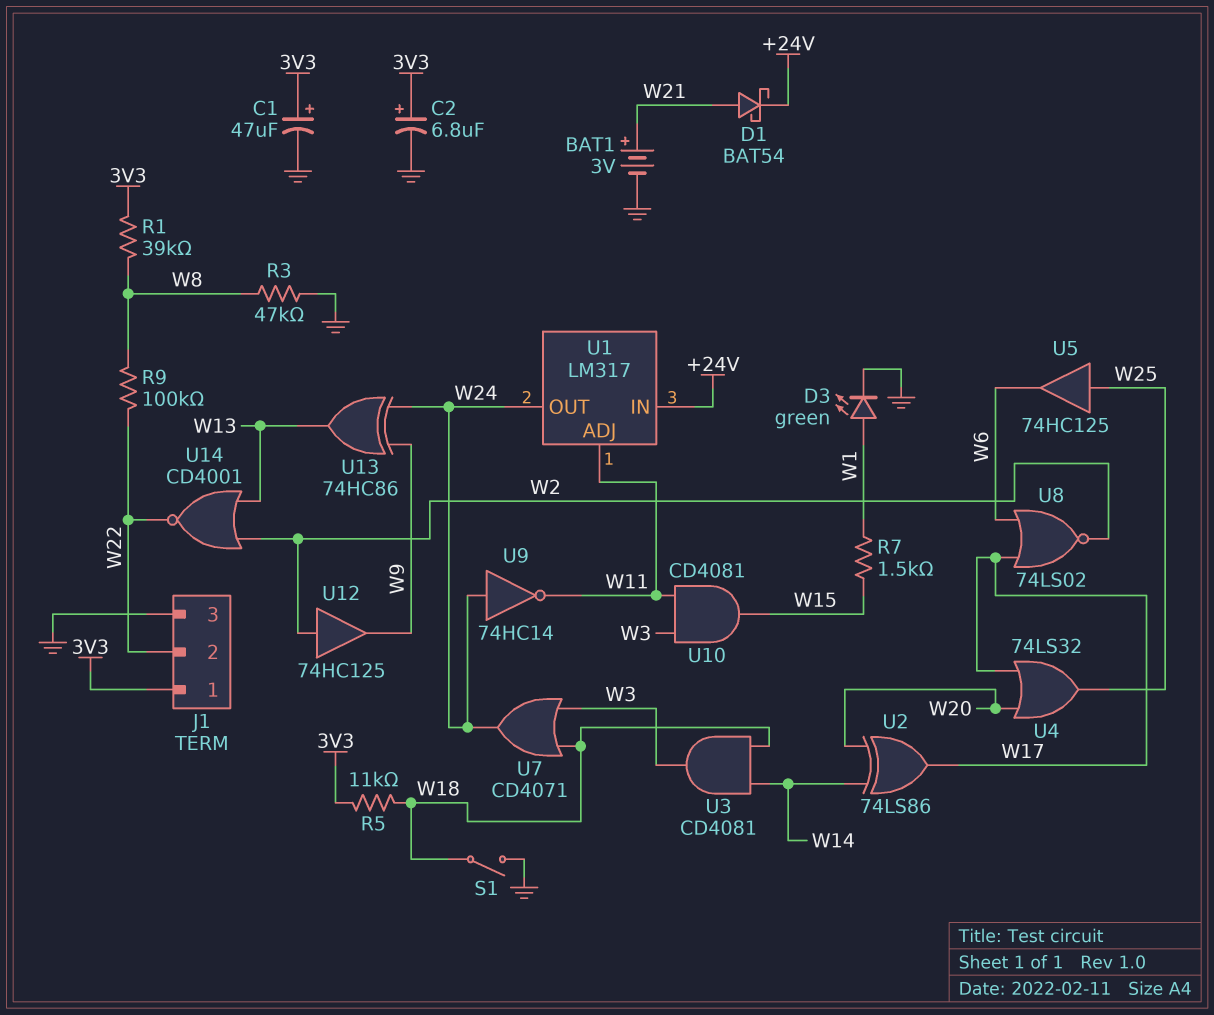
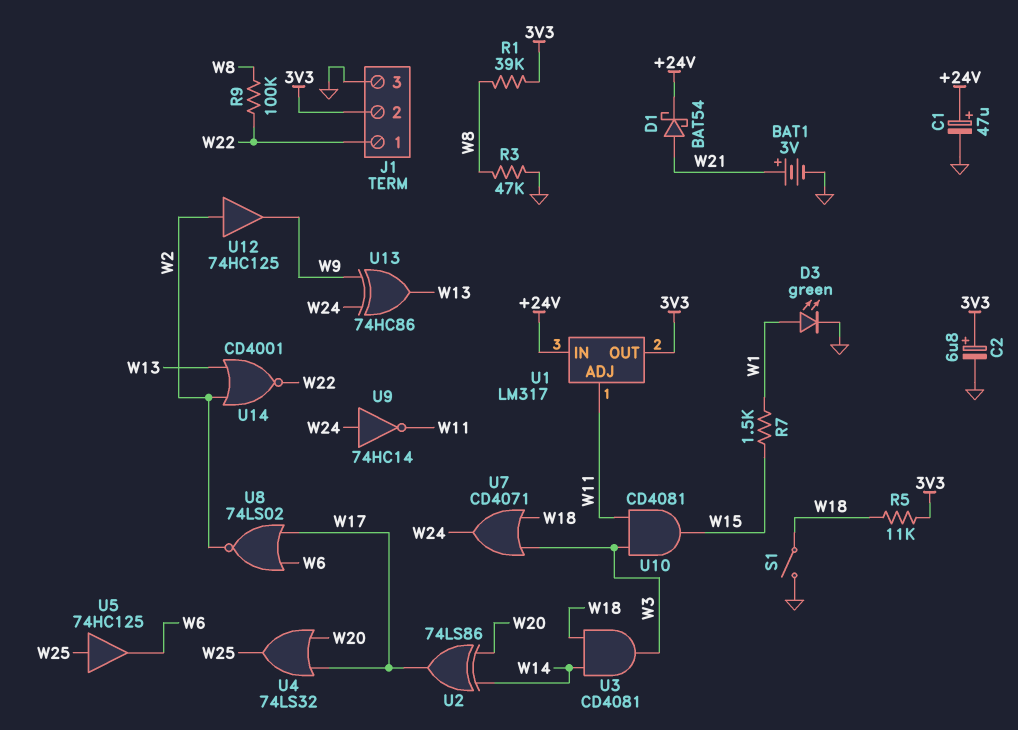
C1: 47uF (plus 3V3, minus GND) -> 47uF (plus +24V, minus GND)
J1 pin 1: 3V3 -> W22
J1 pin 2: W22 -> 3V3
U1 pin OUT: W24 -> 3V3

